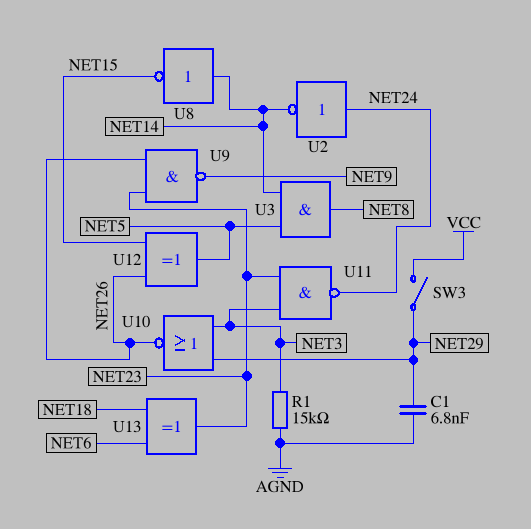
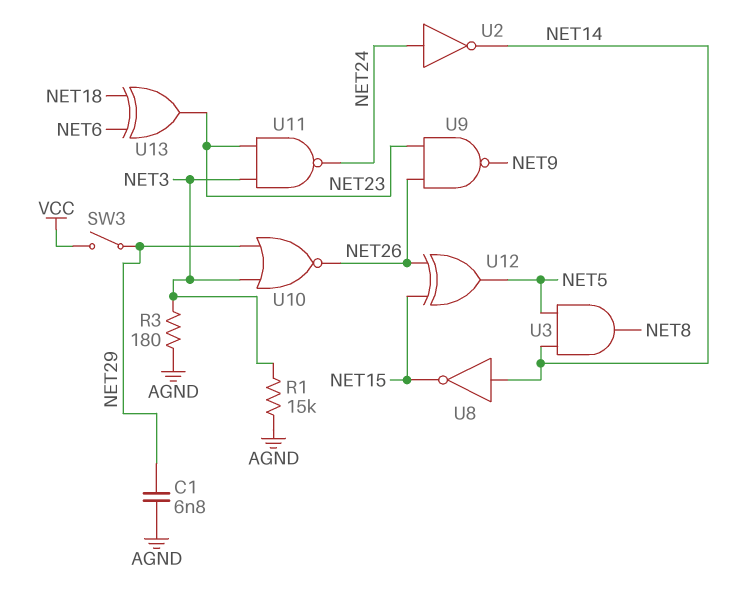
R3: none -> 180 (AGND, NET3)

